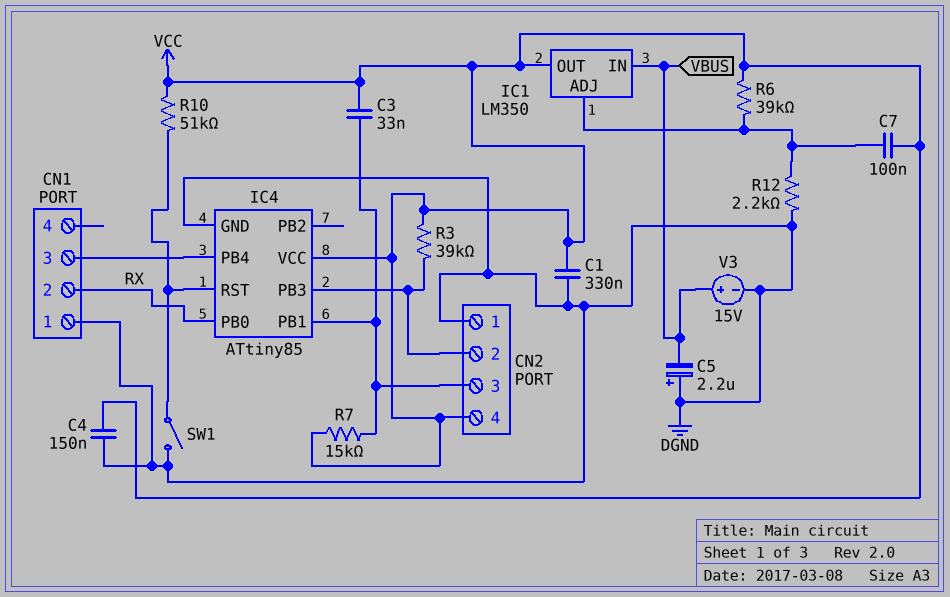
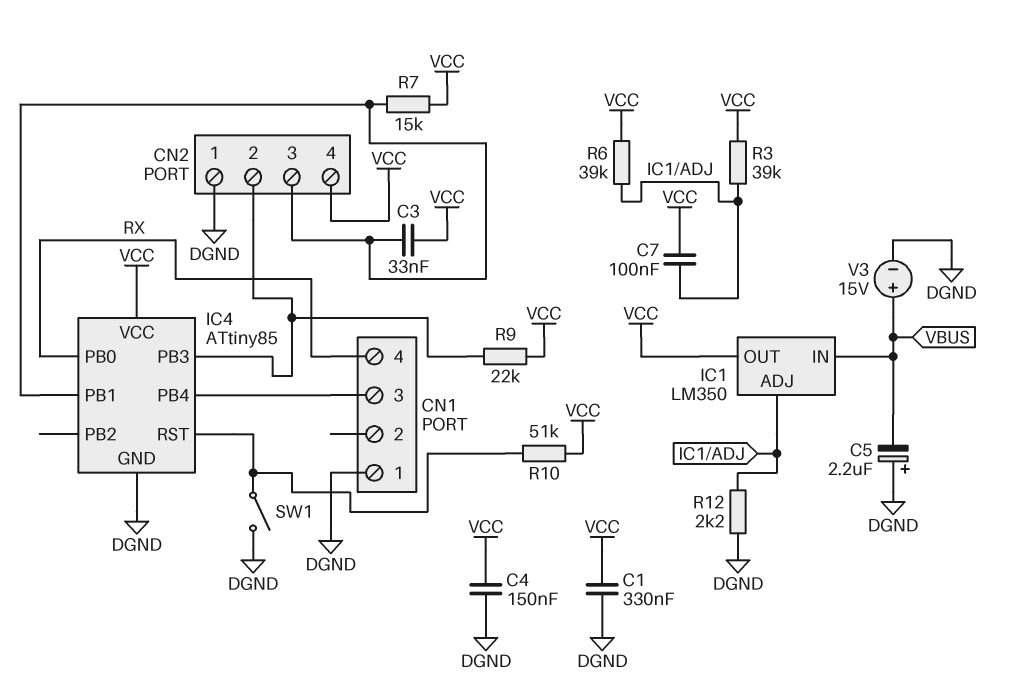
CN1 pin 2: RX -> none
CN1 pin 4: none -> RX
R3: 39k (CN2/2, VCC) -> 39k (IC1/ADJ, VCC)
R9: none -> 22k (CN2/2, VCC)

